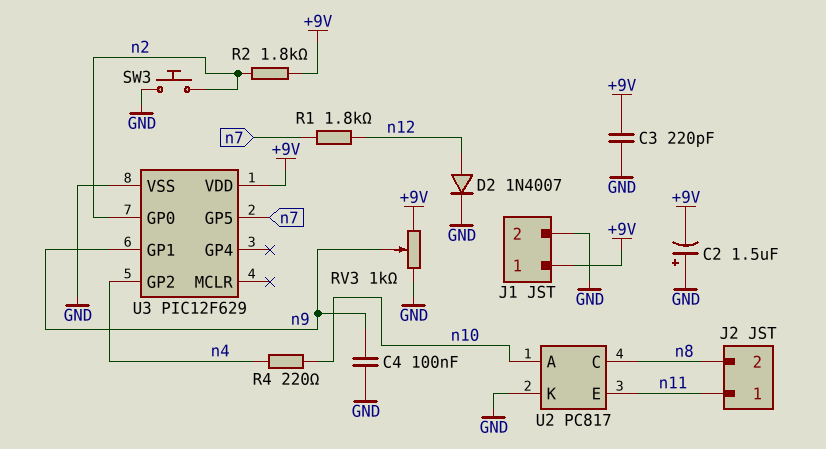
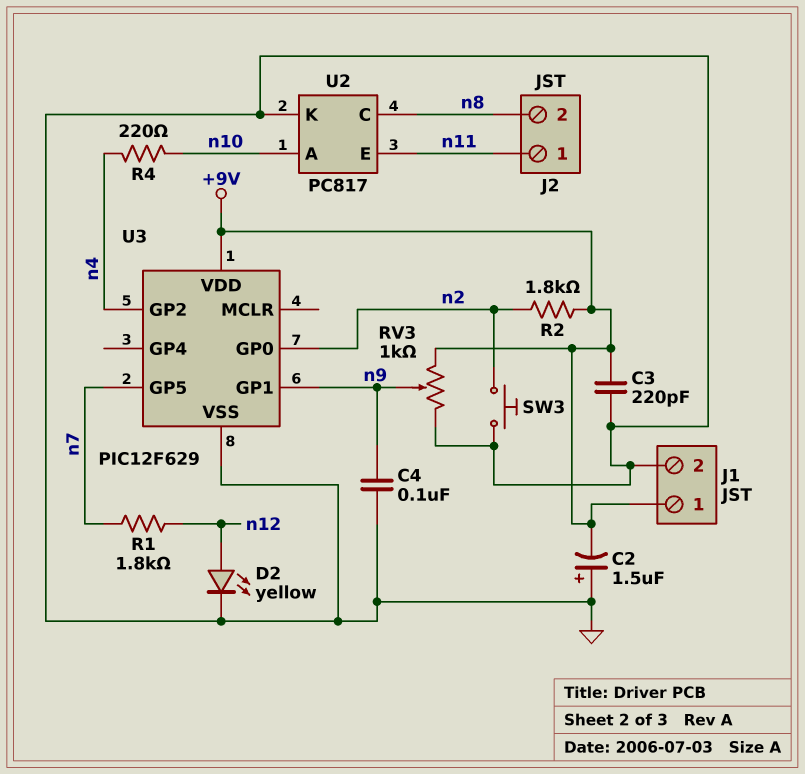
D2: diode 1N4007 (A n12, K GND) -> LED yellow (A n12, K GND)

